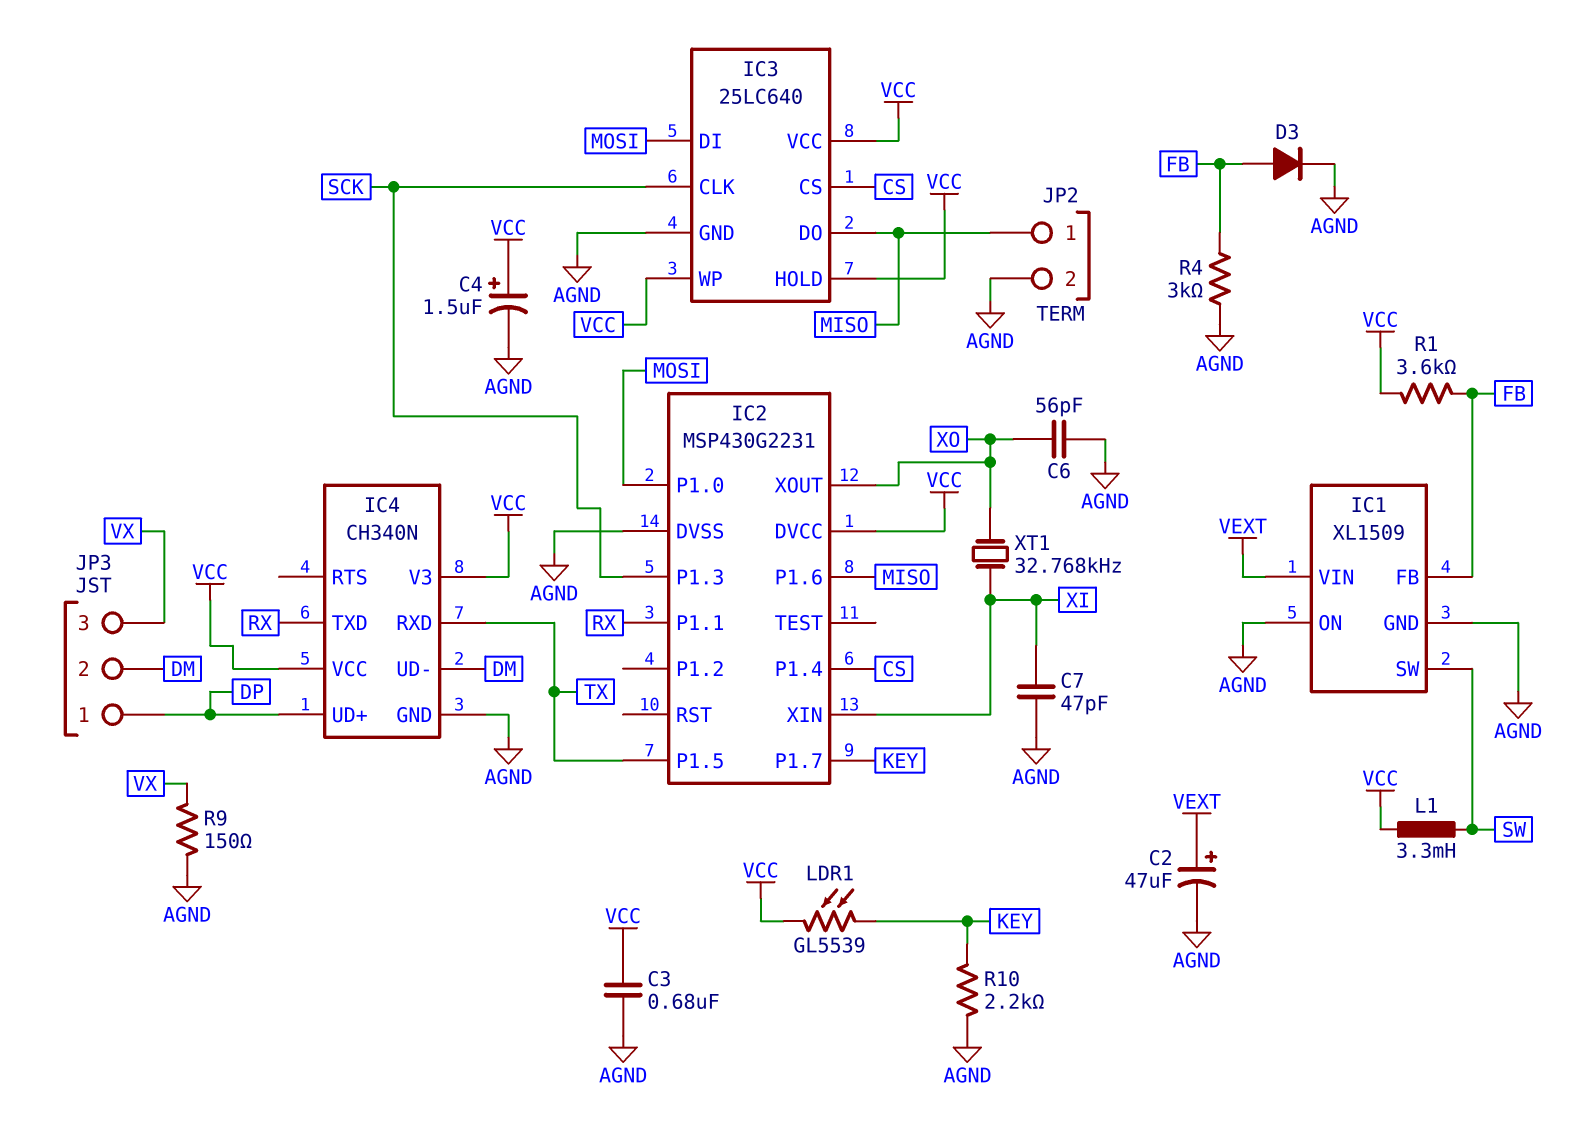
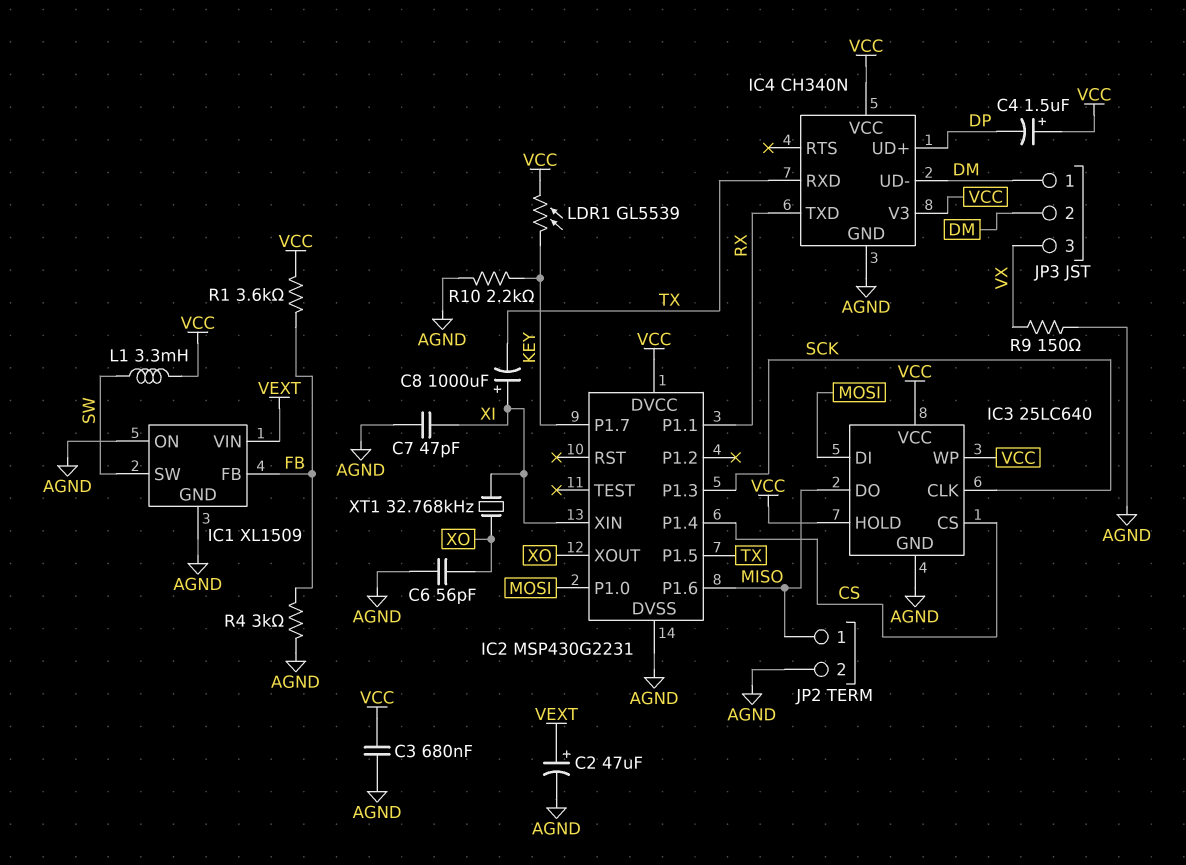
C4: 1.5uF (plus VCC, minus AGND) -> 1.5uF (plus VCC, minus DP)
C8: none -> 1000uF (plus XI, minus TX)
D3: diode (A FB, K AGND) -> none
JP3 pin 1: DP -> DM

